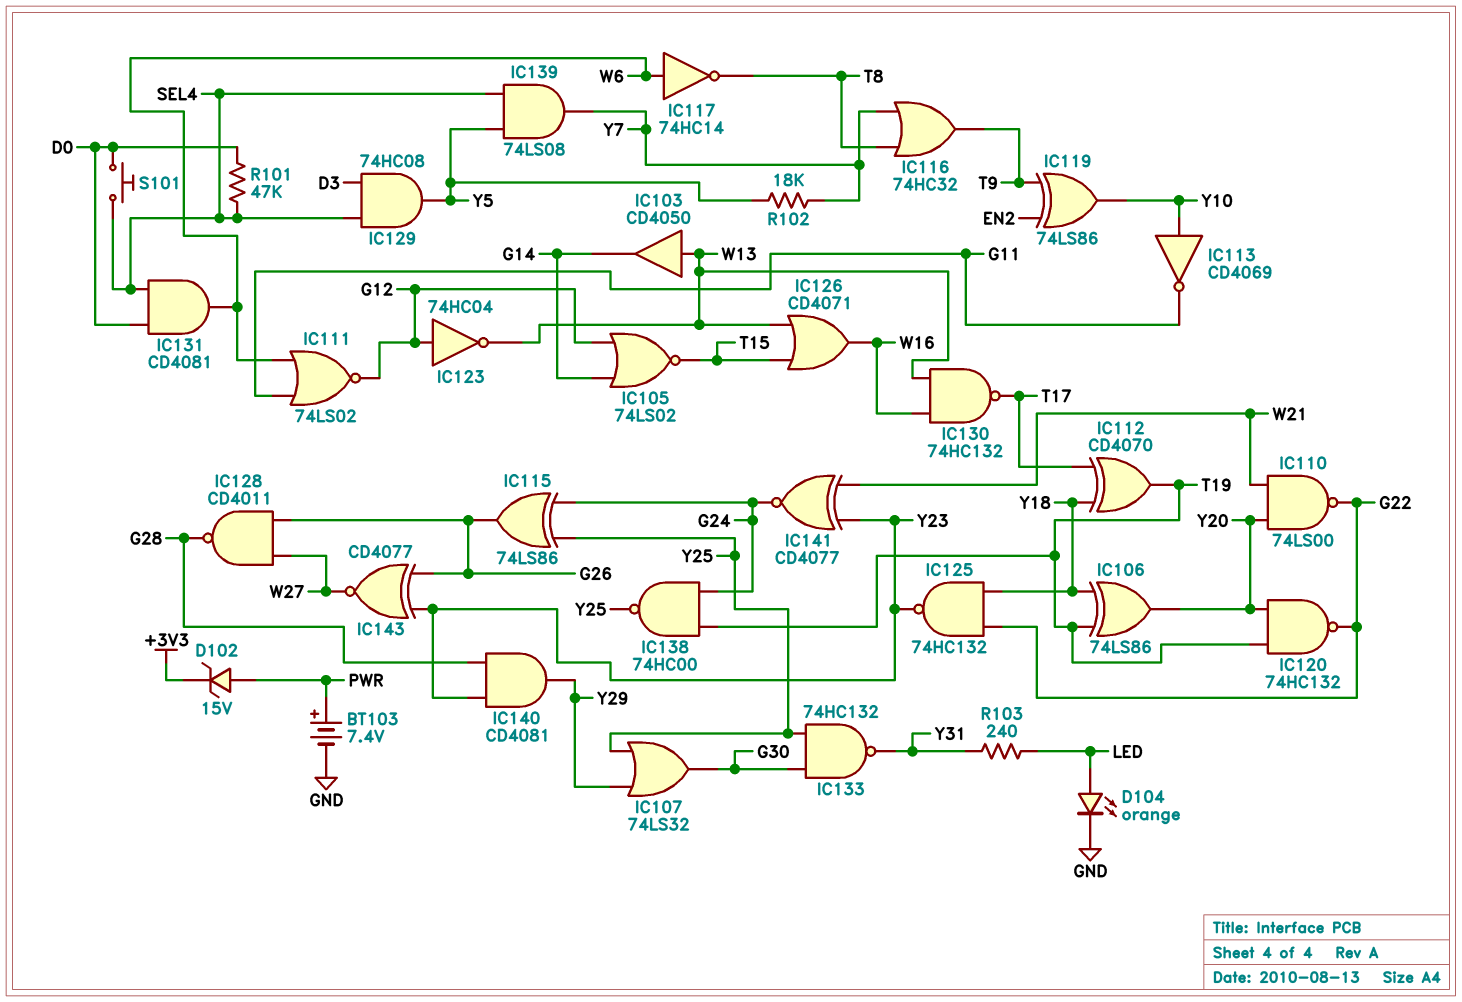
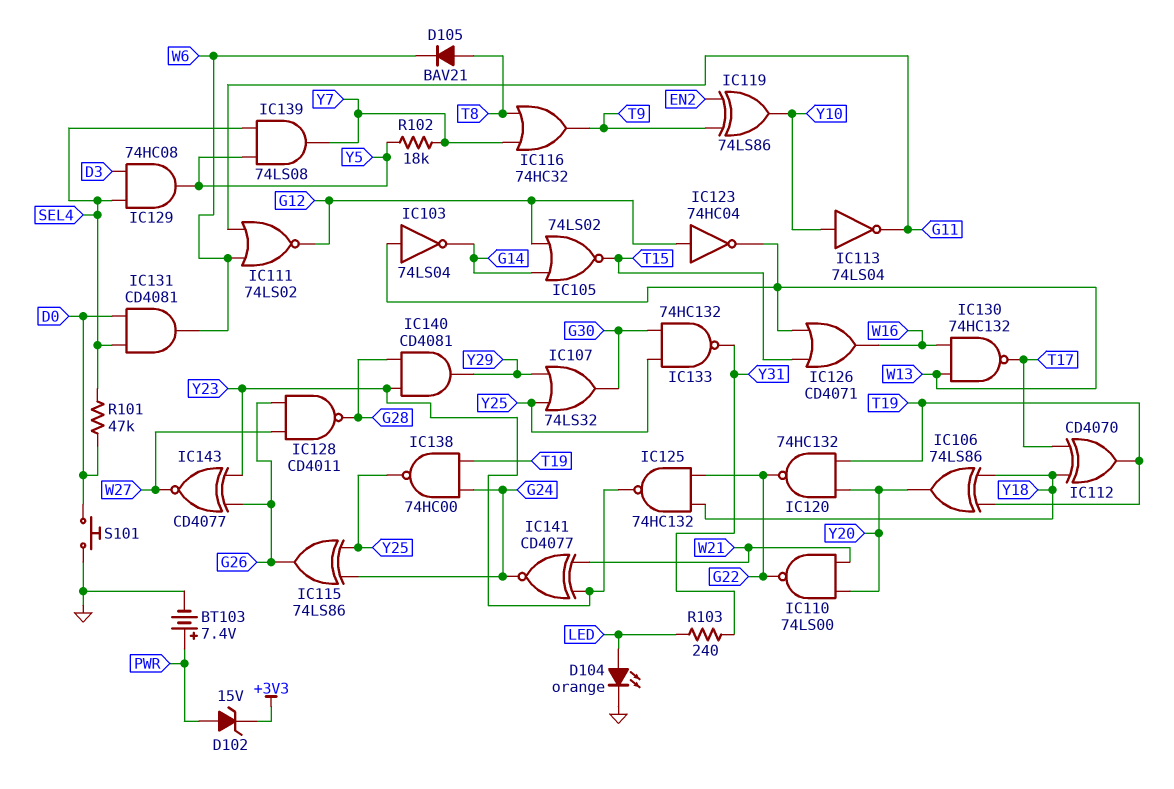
D105: none -> diode BAV21 (A T8, K W6)
IC103: buffer CD4050 (in W13, out G14) -> NOT 74LS04 (in W13, out G14)
IC113: NOT CD4069 (in Y10, out G11) -> NOT 74LS04 (in Y10, out G11)
IC117: NOT 74HC14 (in W6, out T8) -> none
S101: button (D0, SEL4) -> button (D0, GND)

